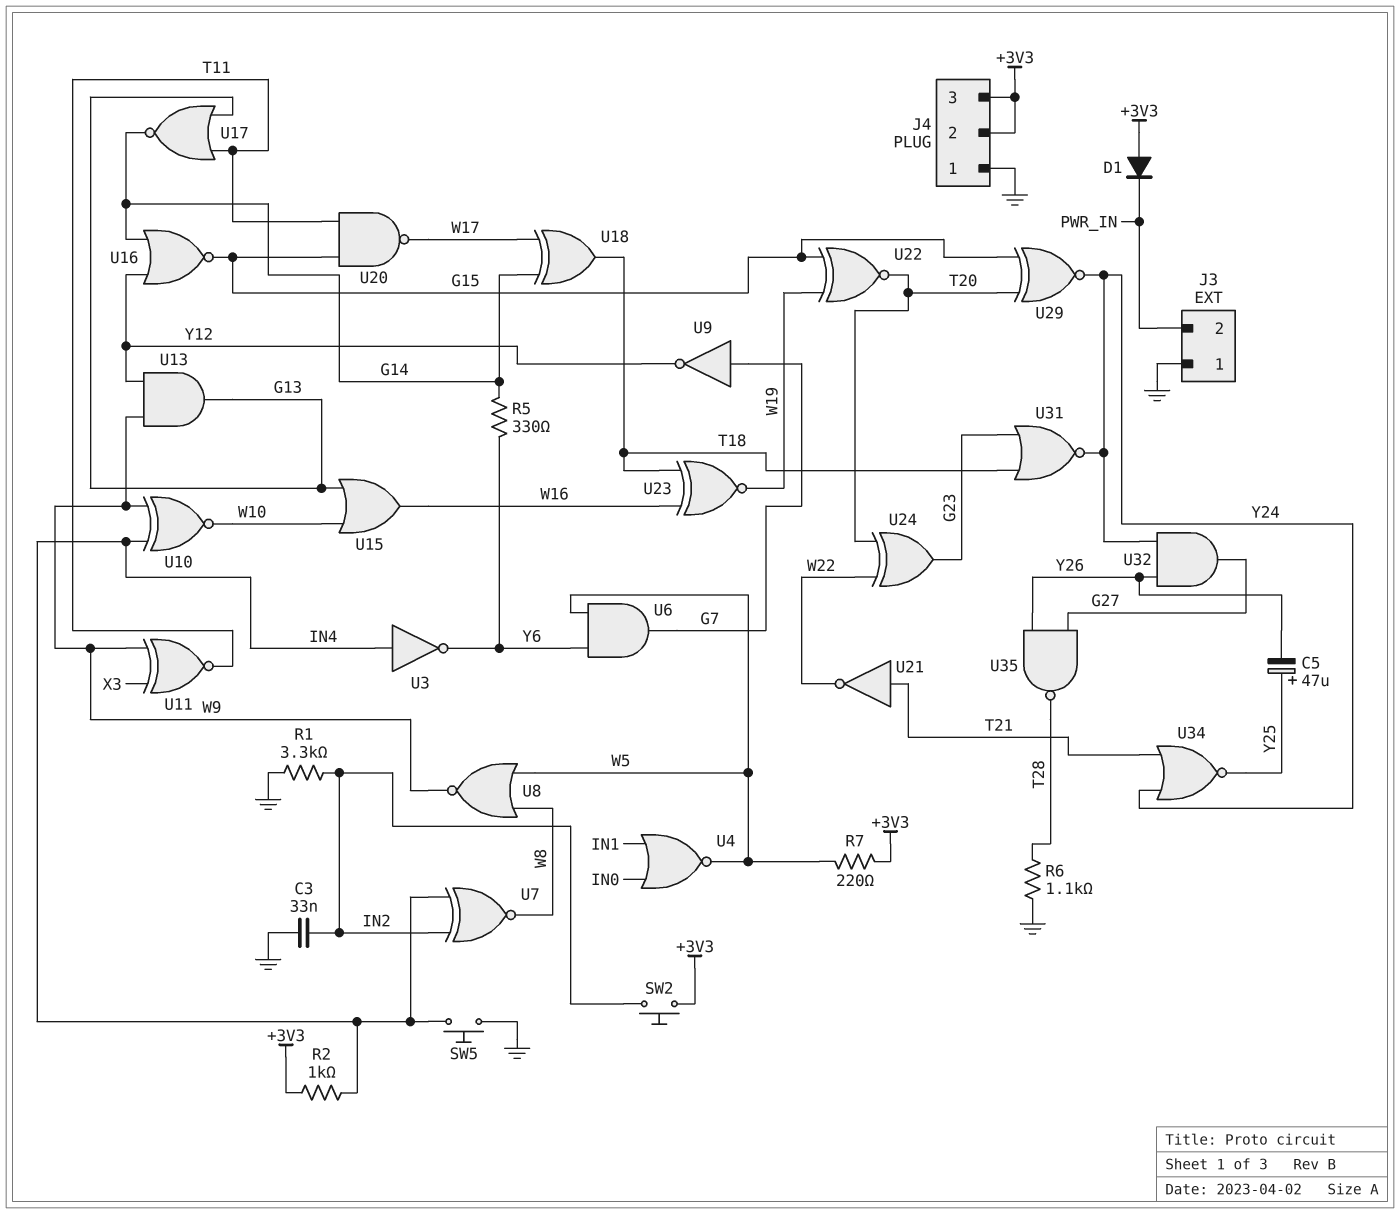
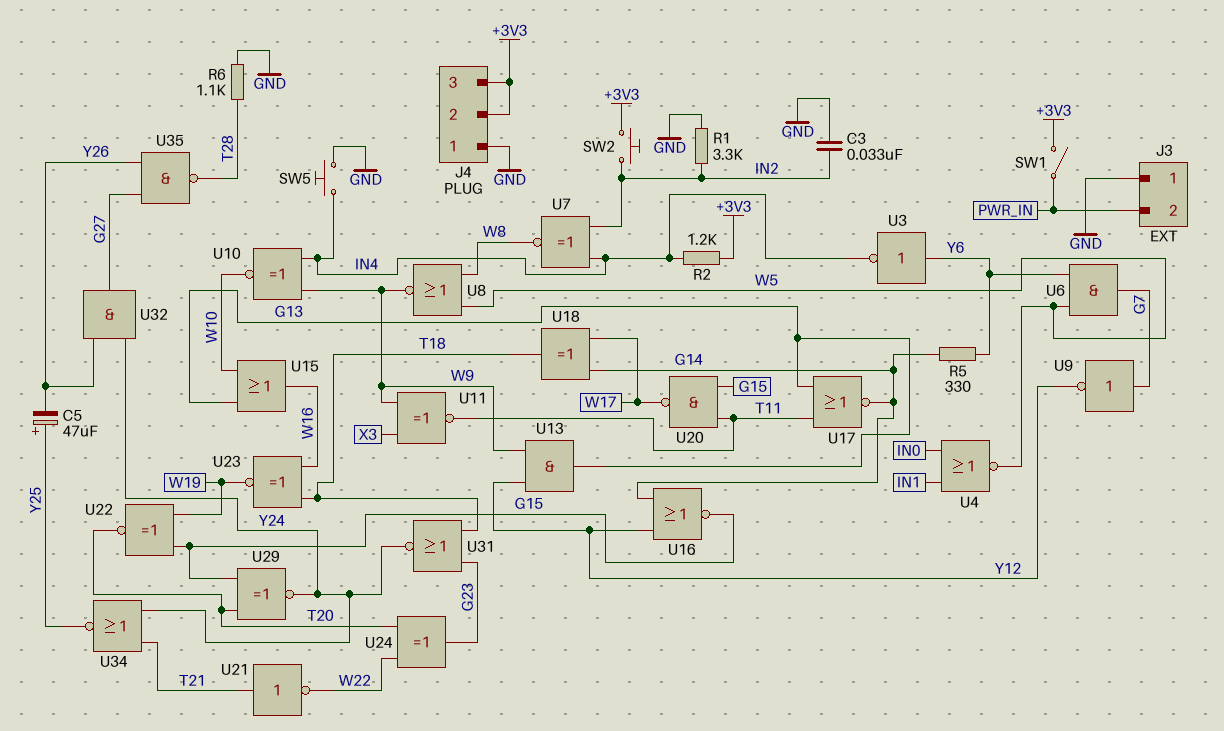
D1: diode (A +3V3, K PWR_IN) -> none
R2: 1k (+3V3, IN4) -> 1.2k (+3V3, IN4)
R7: 220 (+3V3, W5) -> none
SW1: none -> switch (+3V3, PWR_IN)
U3: NOT (in IN4, out Y6) -> NOT (in Y6, out IN4)

